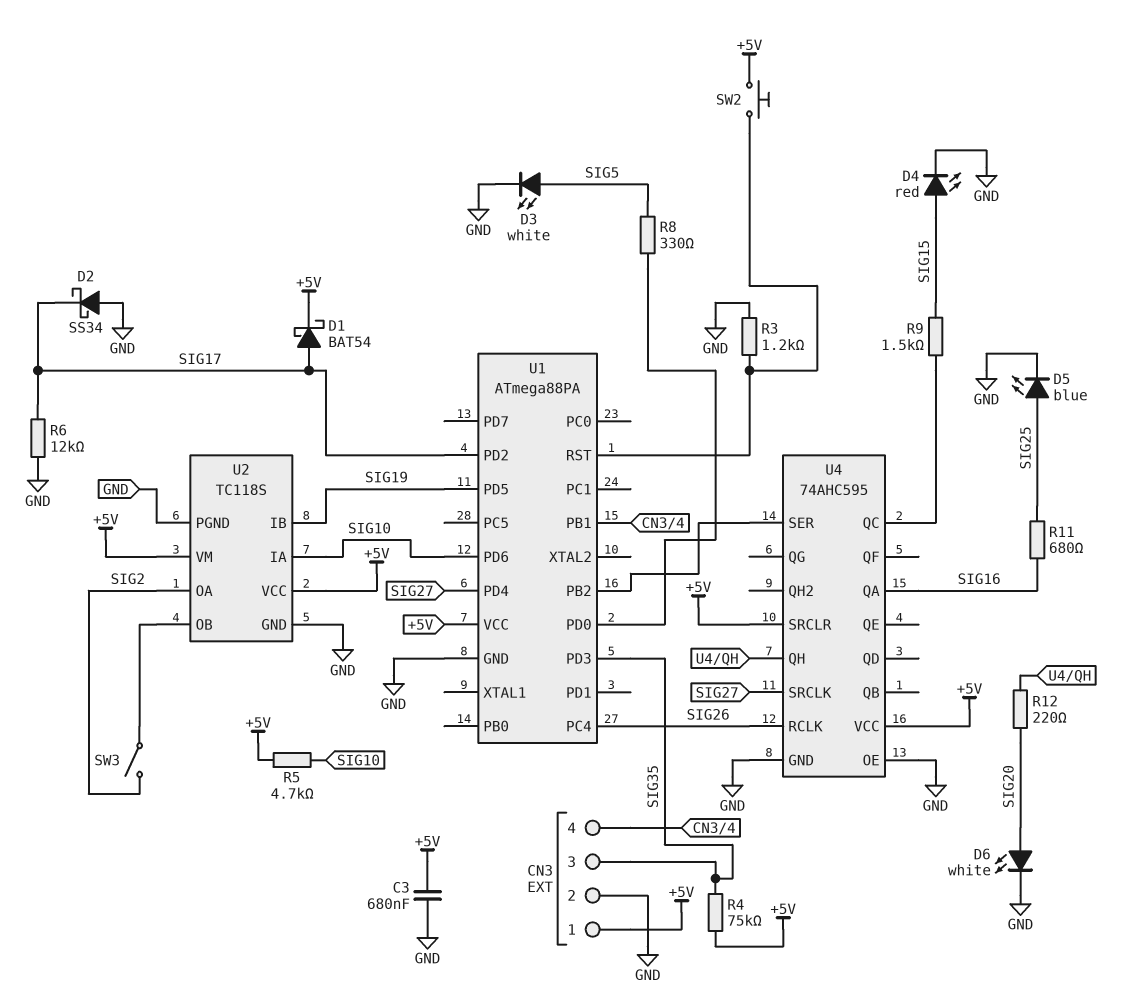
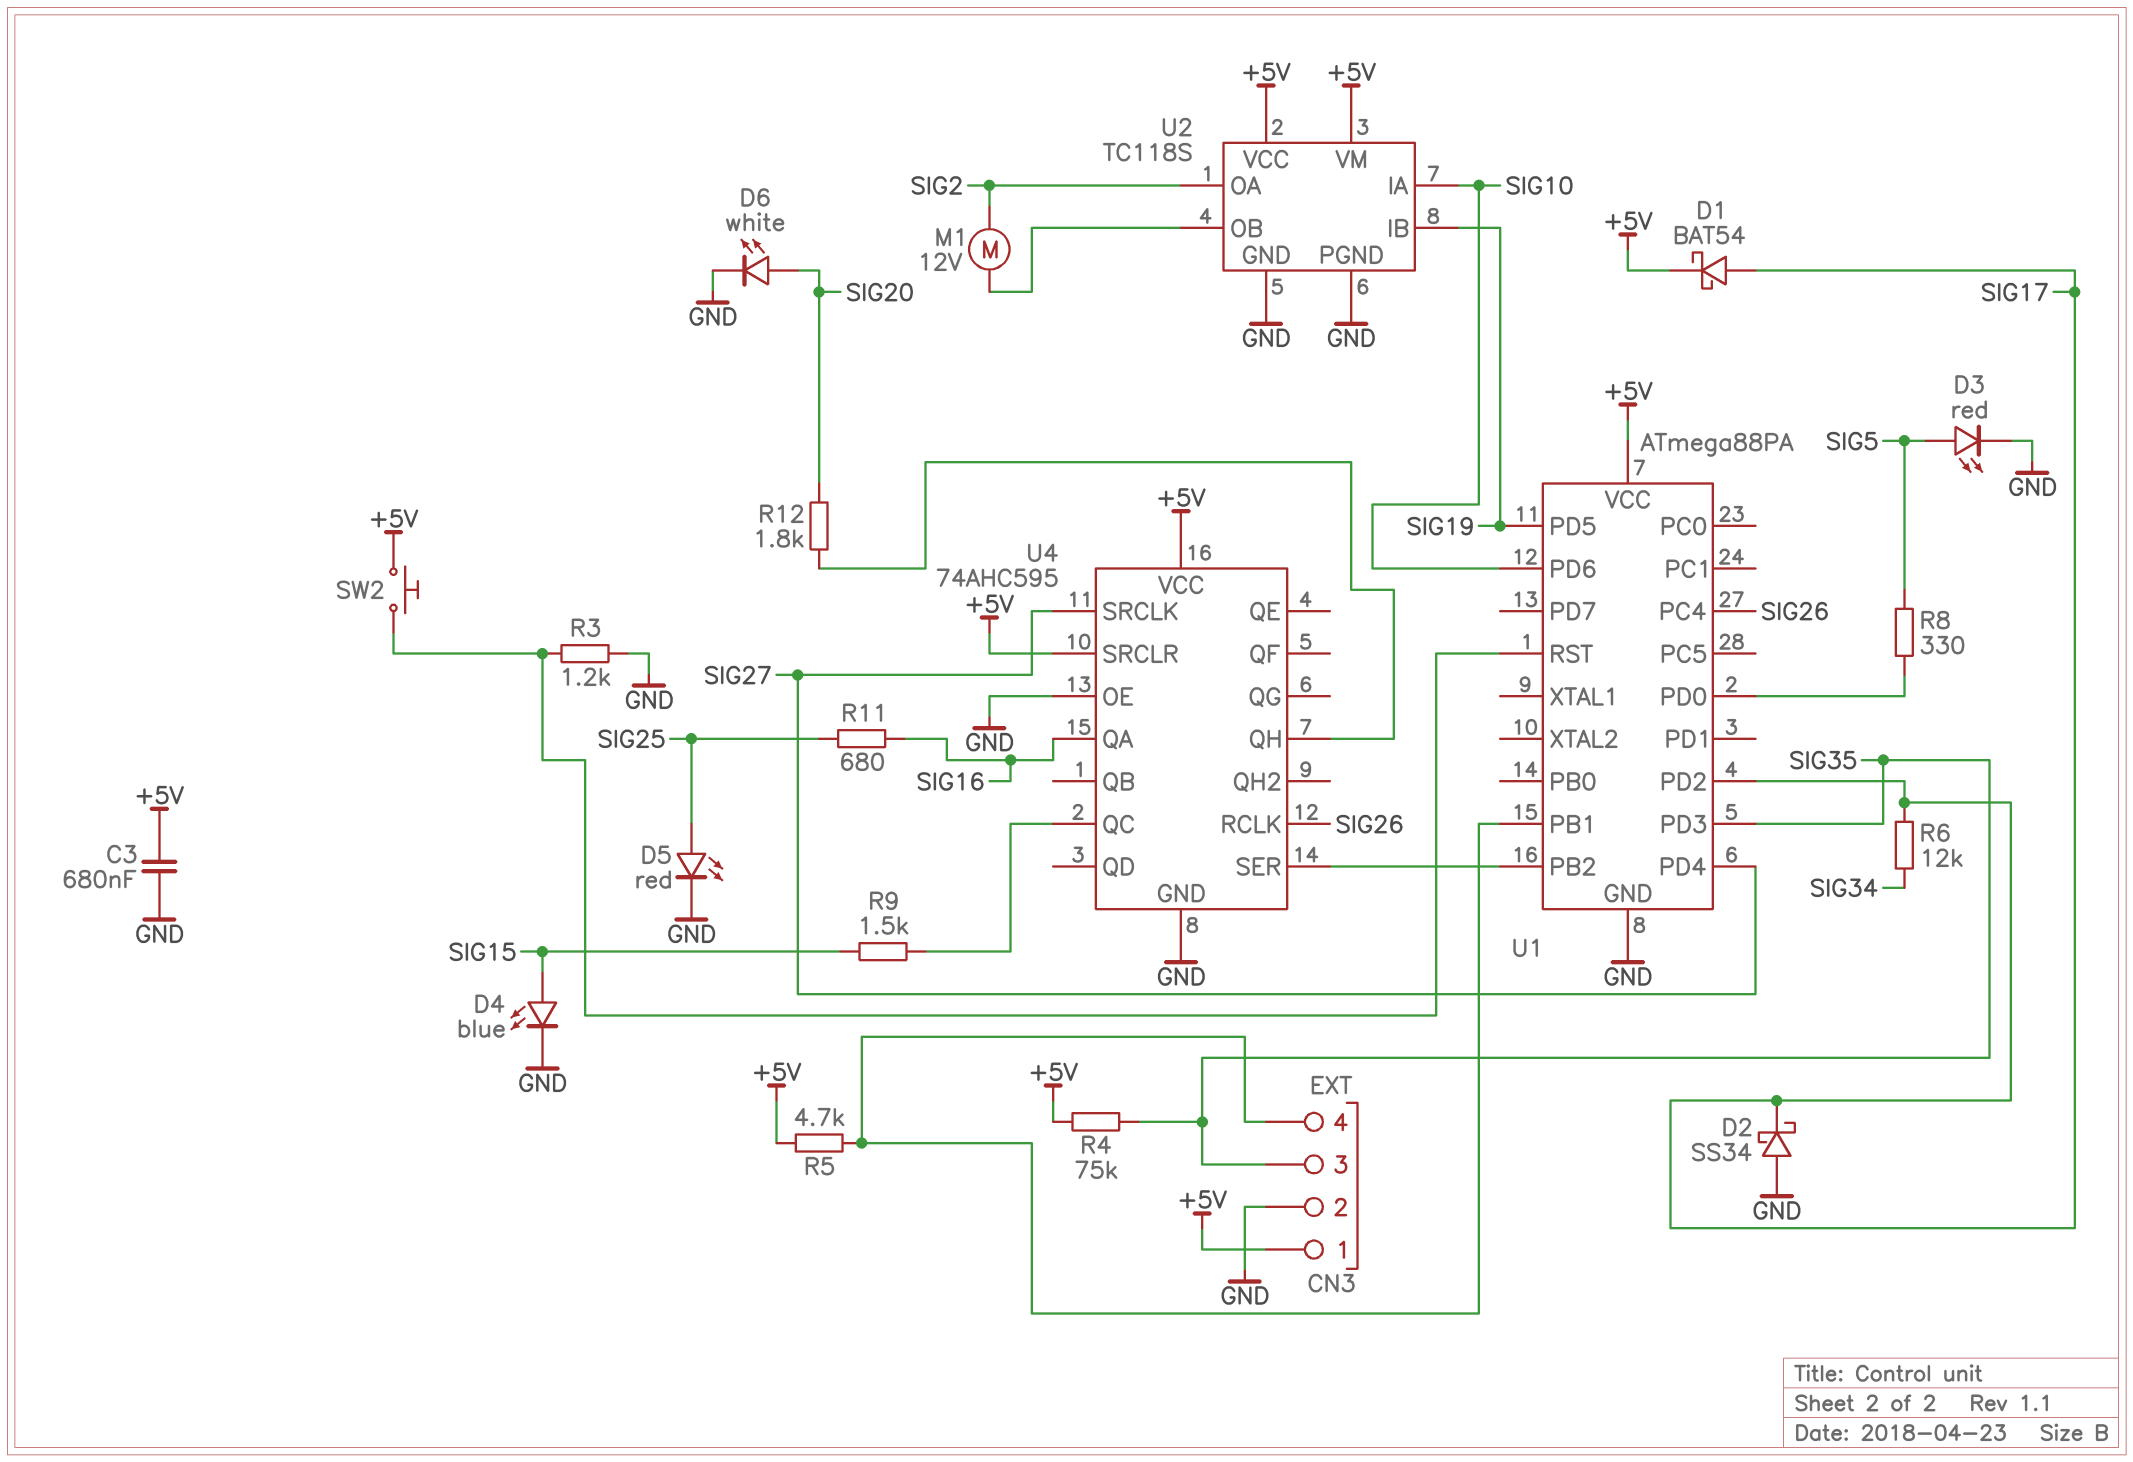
D3: LED white (A SIG5, K GND) -> LED red (A SIG5, K GND)
D4: LED red (A SIG15, K GND) -> LED blue (A SIG15, K GND)
D5: LED blue (A SIG25, K GND) -> LED red (A SIG25, K GND)
M1: none -> motor 12V (SIG2, U2/OB)
R5: 4.7k (+5V, SIG10) -> 4.7k (+5V, CN3/4)
R6: 12k (GND, SIG17) -> 12k (SIG17, SIG34)
R12: 220 (SIG20, U4/QH) -> 1.8k (SIG20, U4/QH)
SW3: switch (SIG2, U2/OB) -> none

